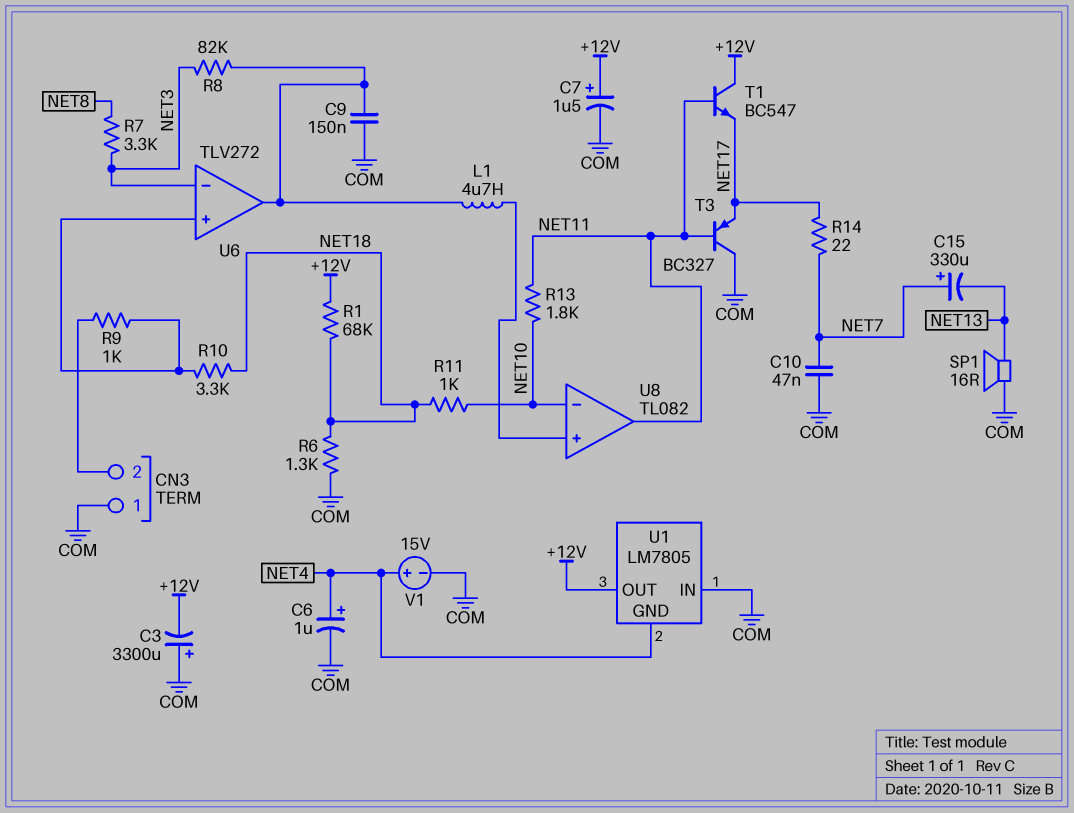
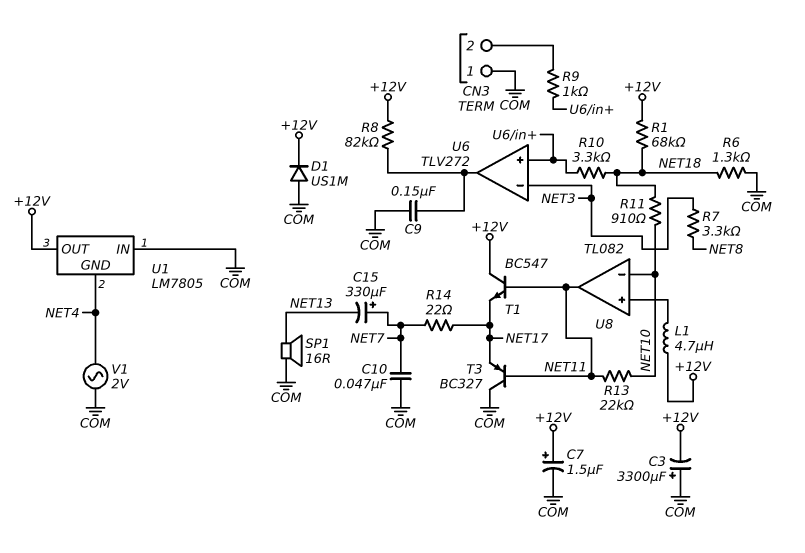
C6: 1uF (plus NET4, minus COM) -> none
D1: none -> diode US1M (A COM, K +12V)
L1: 4.7uH (U6/out, U8/in+) -> 4.7uH (+12V, U8/in+)
R8: 82k (NET3, U6/out) -> 82k (+12V, U6/out)
R11: 1k (NET10, NET18) -> 910 (NET10, NET18)
R13: 1.8k (NET10, NET11) -> 22k (NET10, NET11)
V1: 15V (plus NET4, minus COM) -> AC 2V (COM, NET4)

